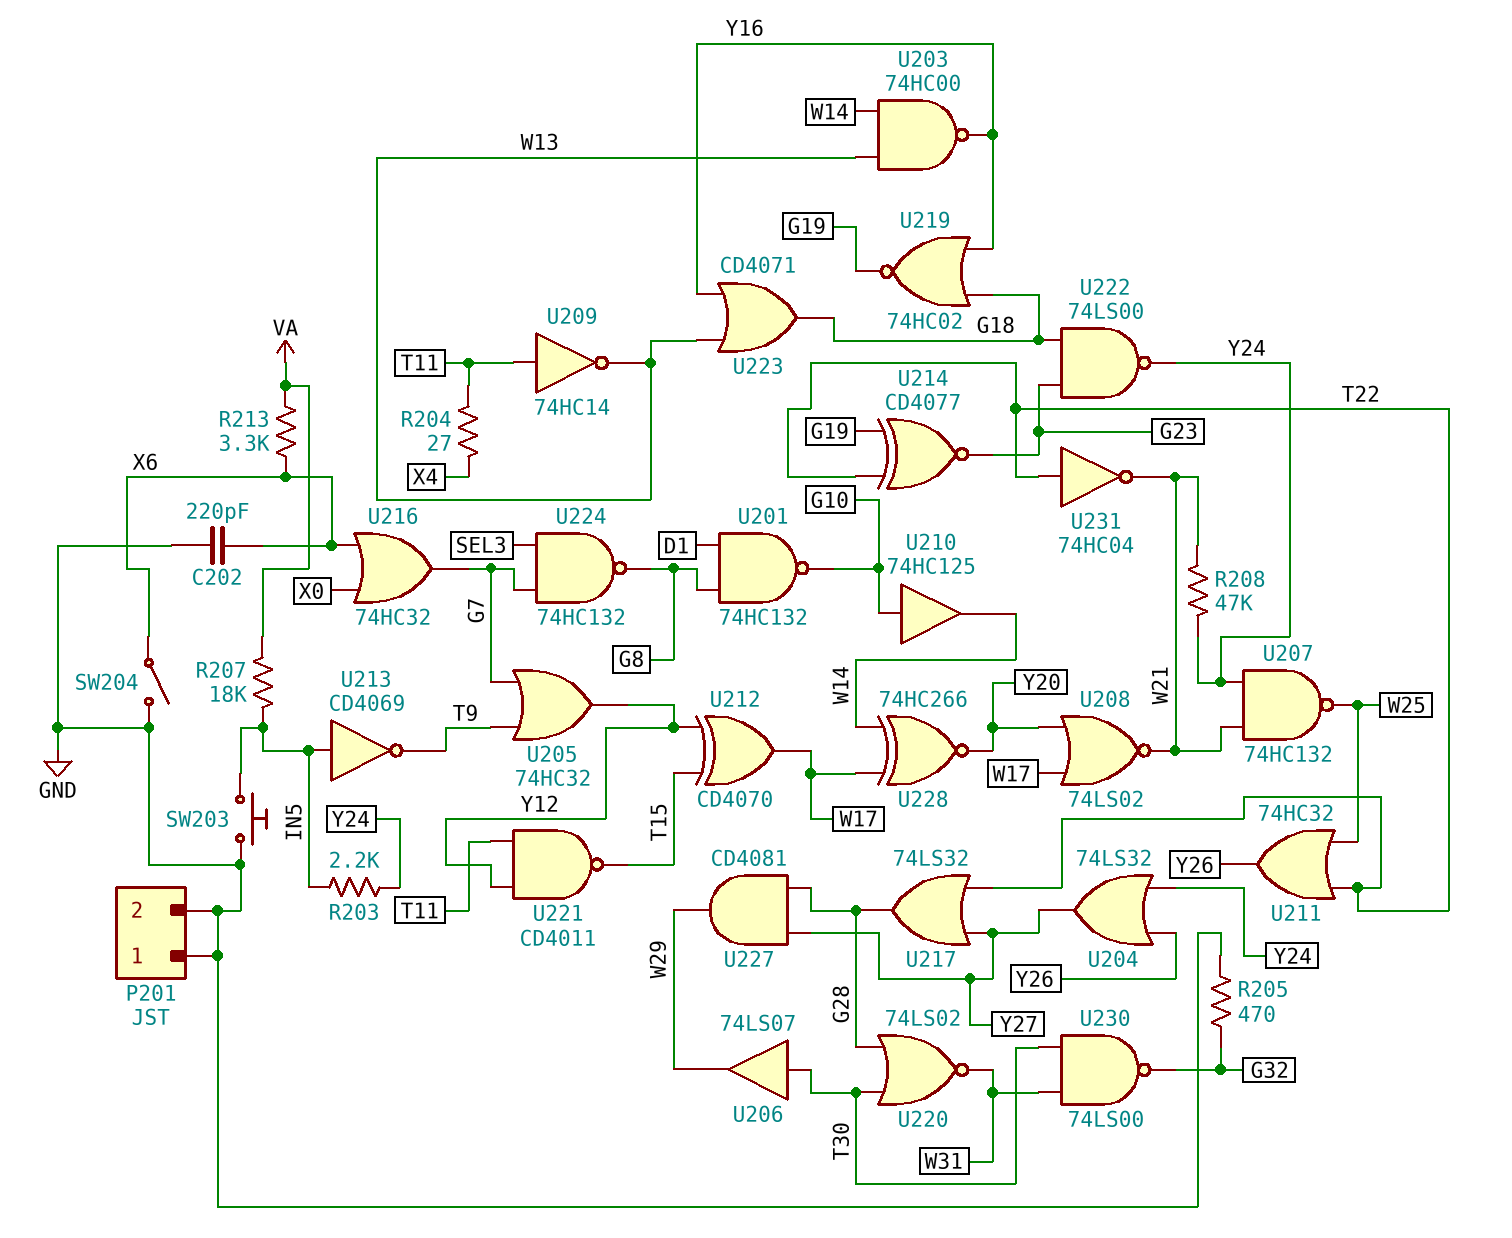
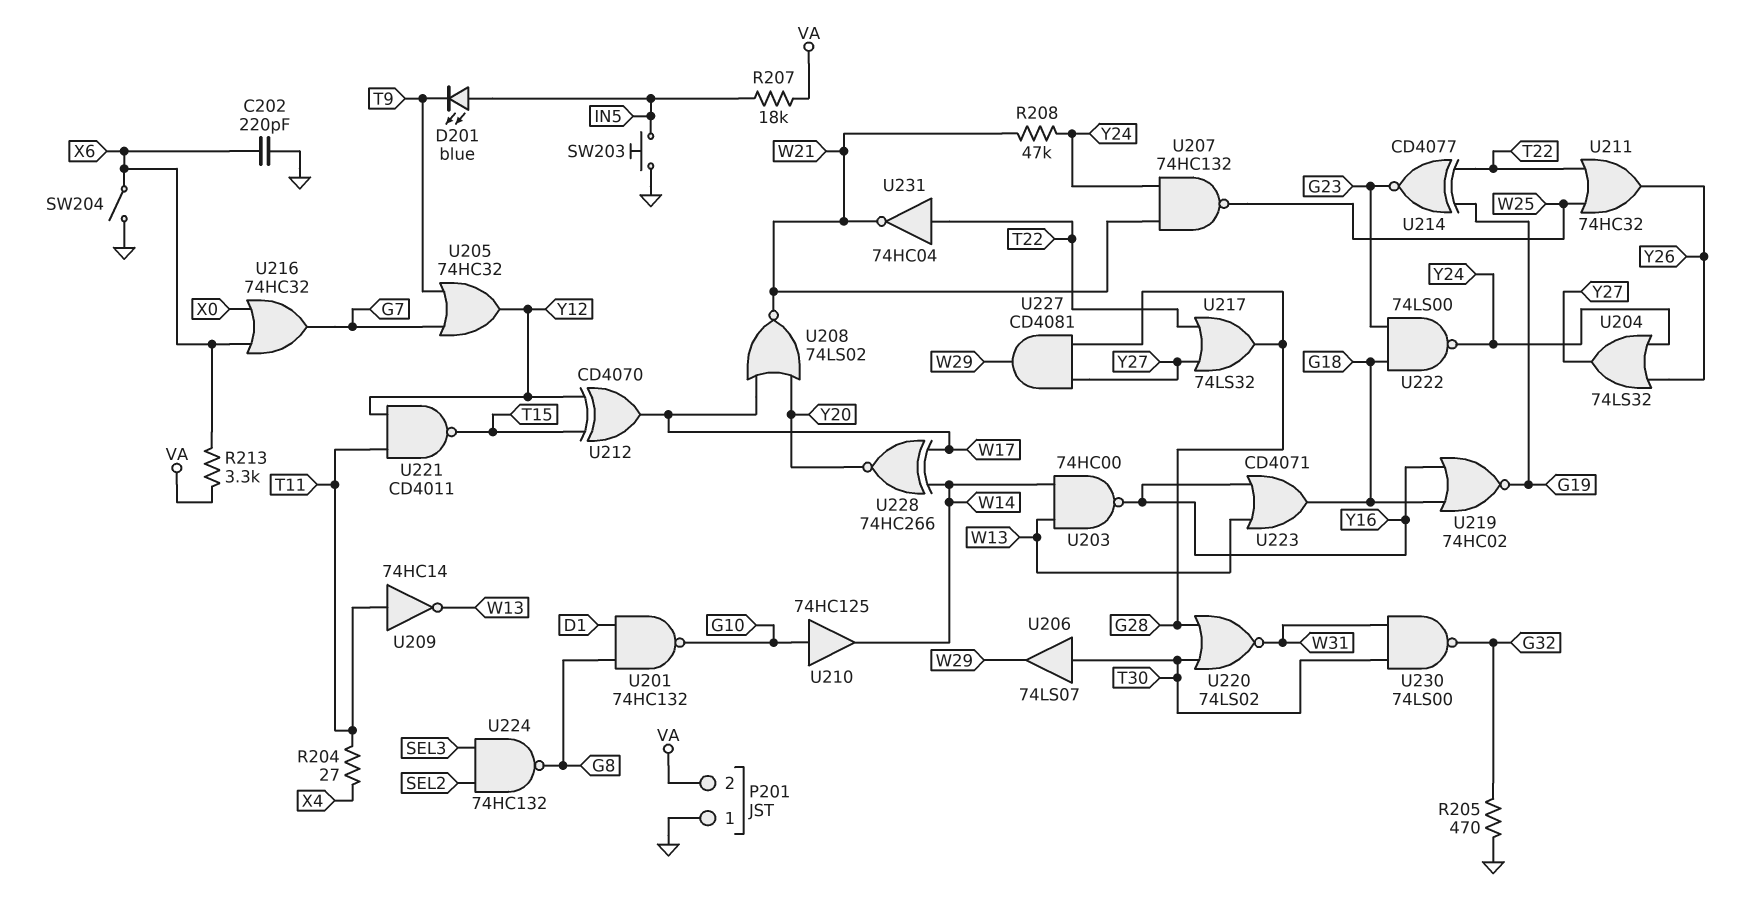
D201: none -> LED blue (A IN5, K T9)
P201 pin 2: GND -> VA
R203: 2.2k (IN5, Y24) -> none
U213: NOT CD4069 (in IN5, out T9) -> none
U224: NAND 74HC132 (in G7, in SEL3, out G8) -> NAND 74HC132 (in SEL2, in SEL3, out G8)

